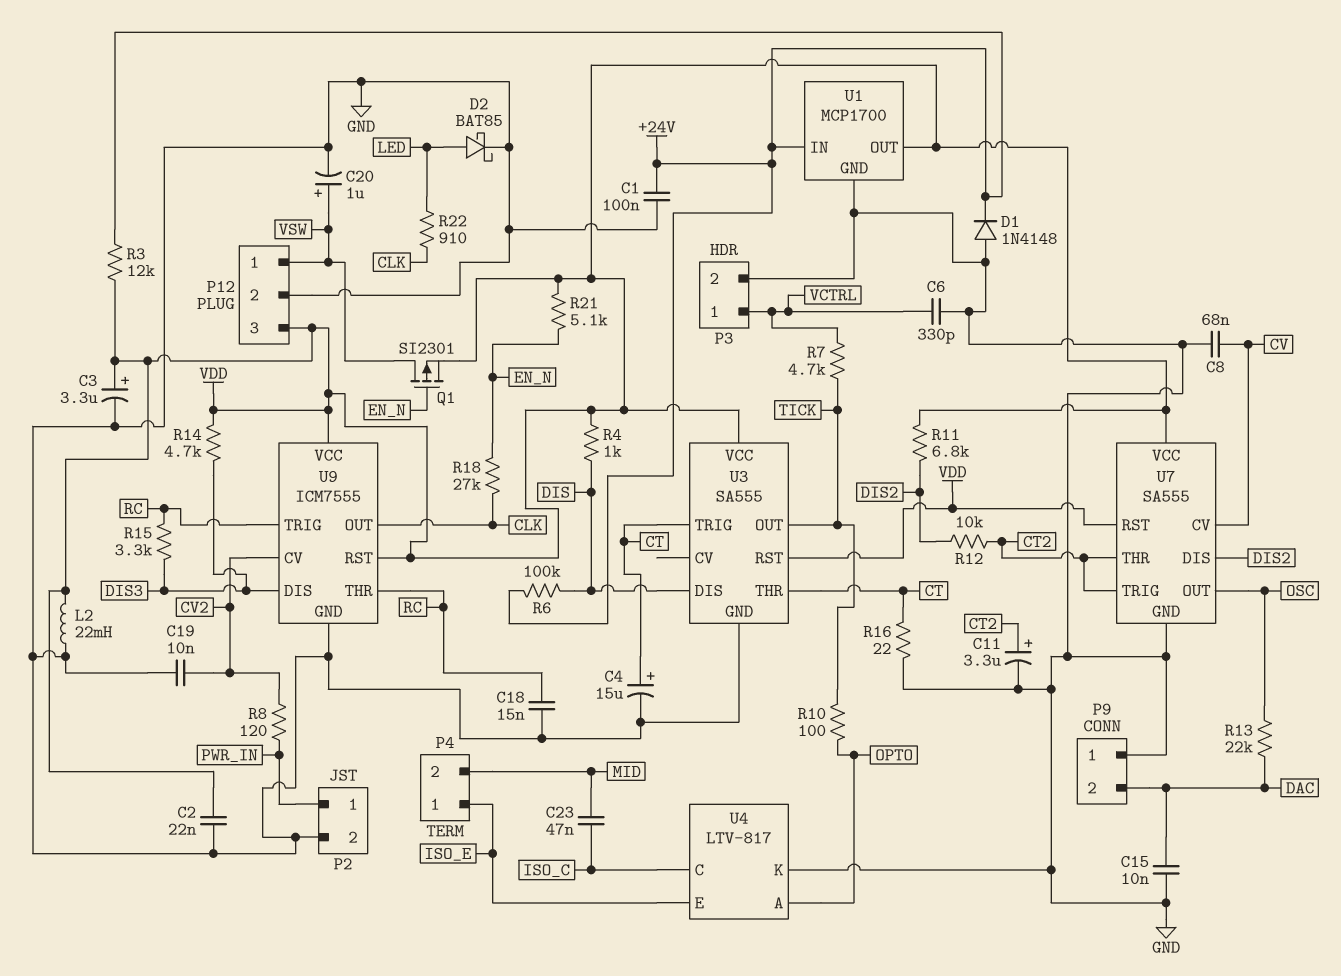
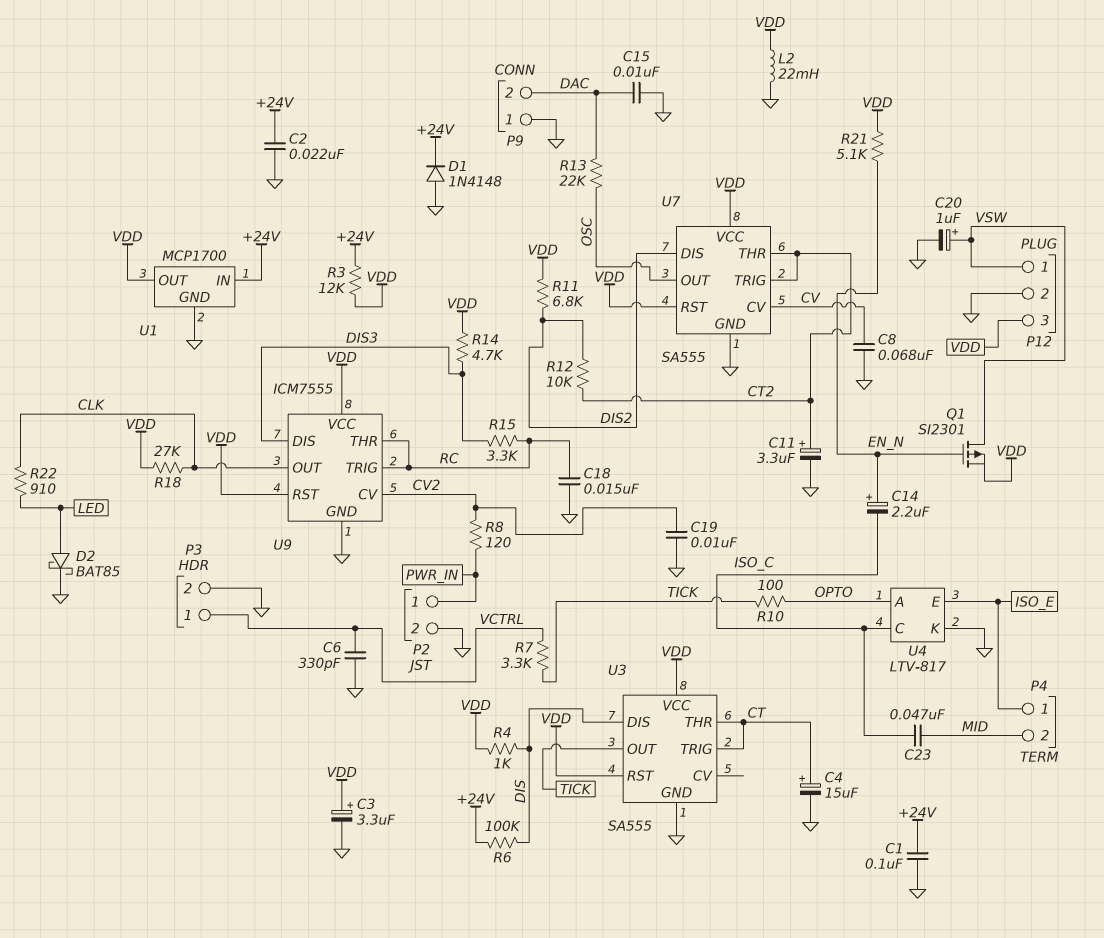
C2: 22nF (GND, VDD) -> 22nF (+24V, GND)
C14: none -> 2.2uF (plus EN_N, minus ISO_C)
R7: 4.7k (TICK, VCTRL) -> 3.3k (TICK, VCTRL)
R16: 22 (CT, GND) -> none
R18: 27k (CLK, EN_N) -> 27k (CLK, VDD)

